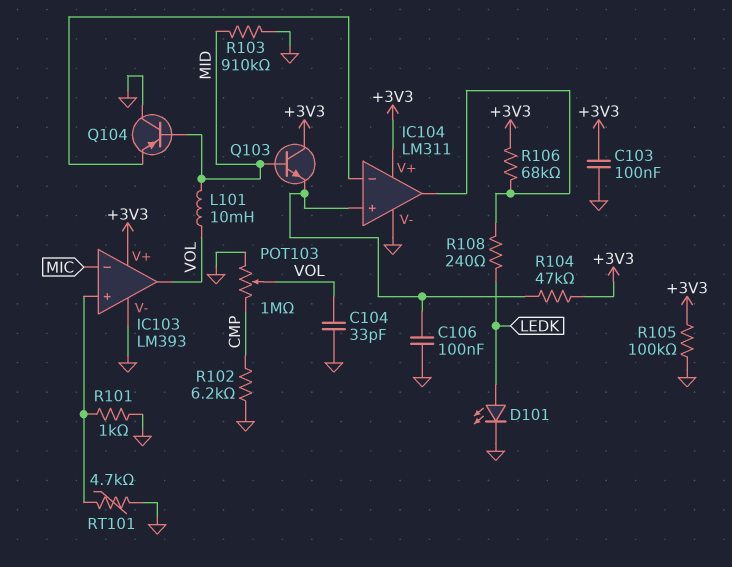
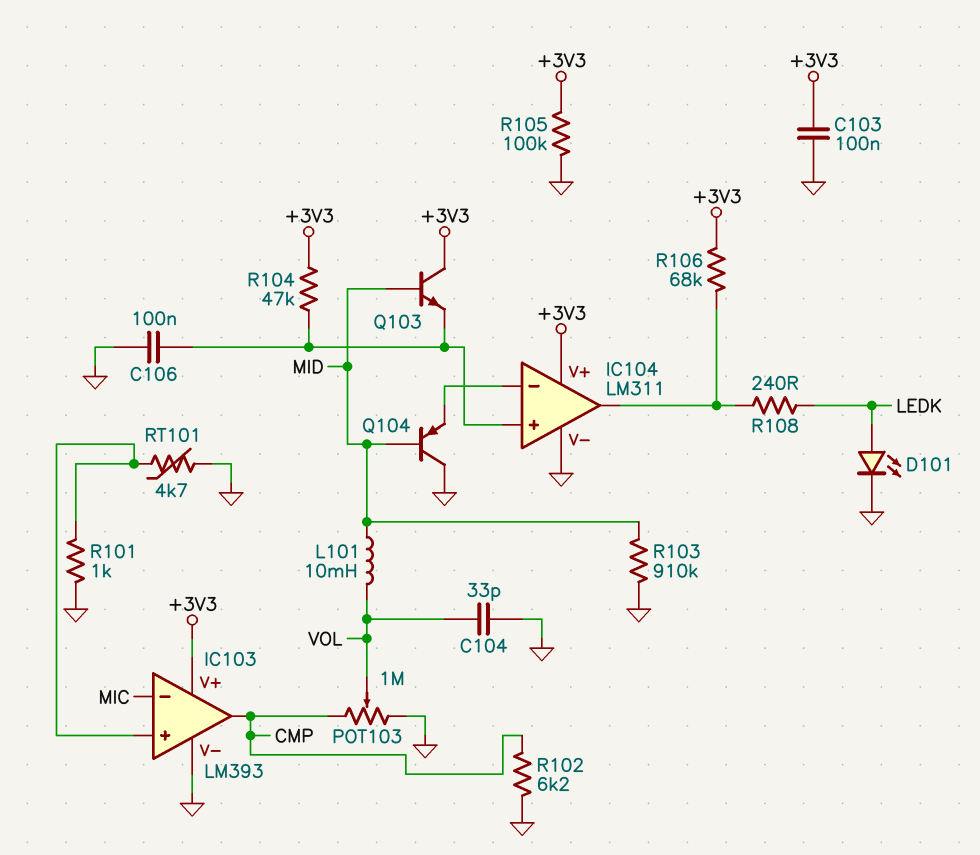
IC103 pin out: VOL -> CMP

